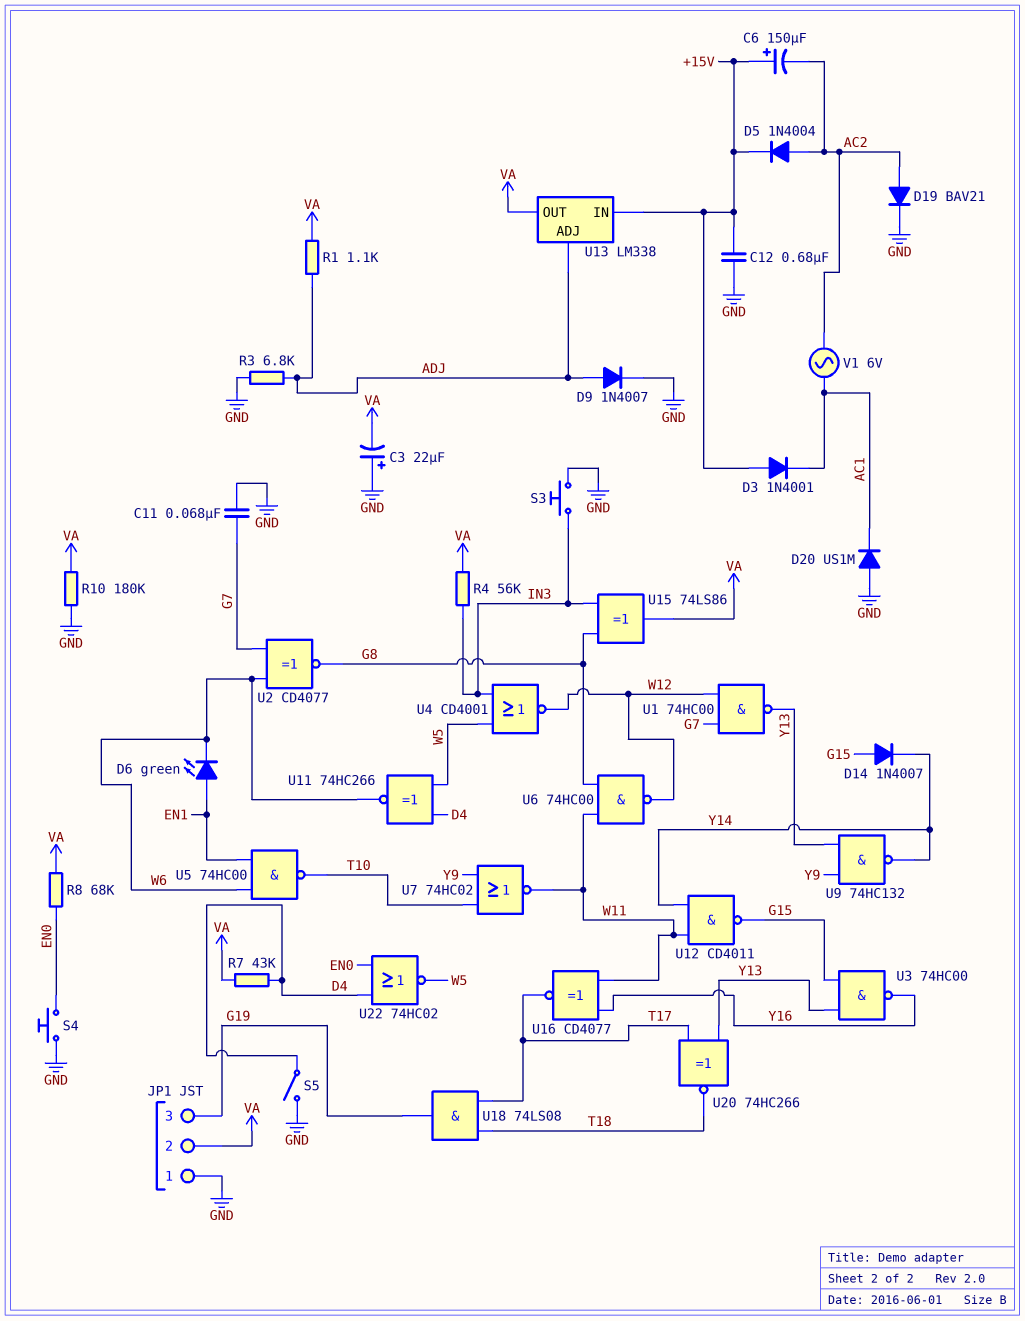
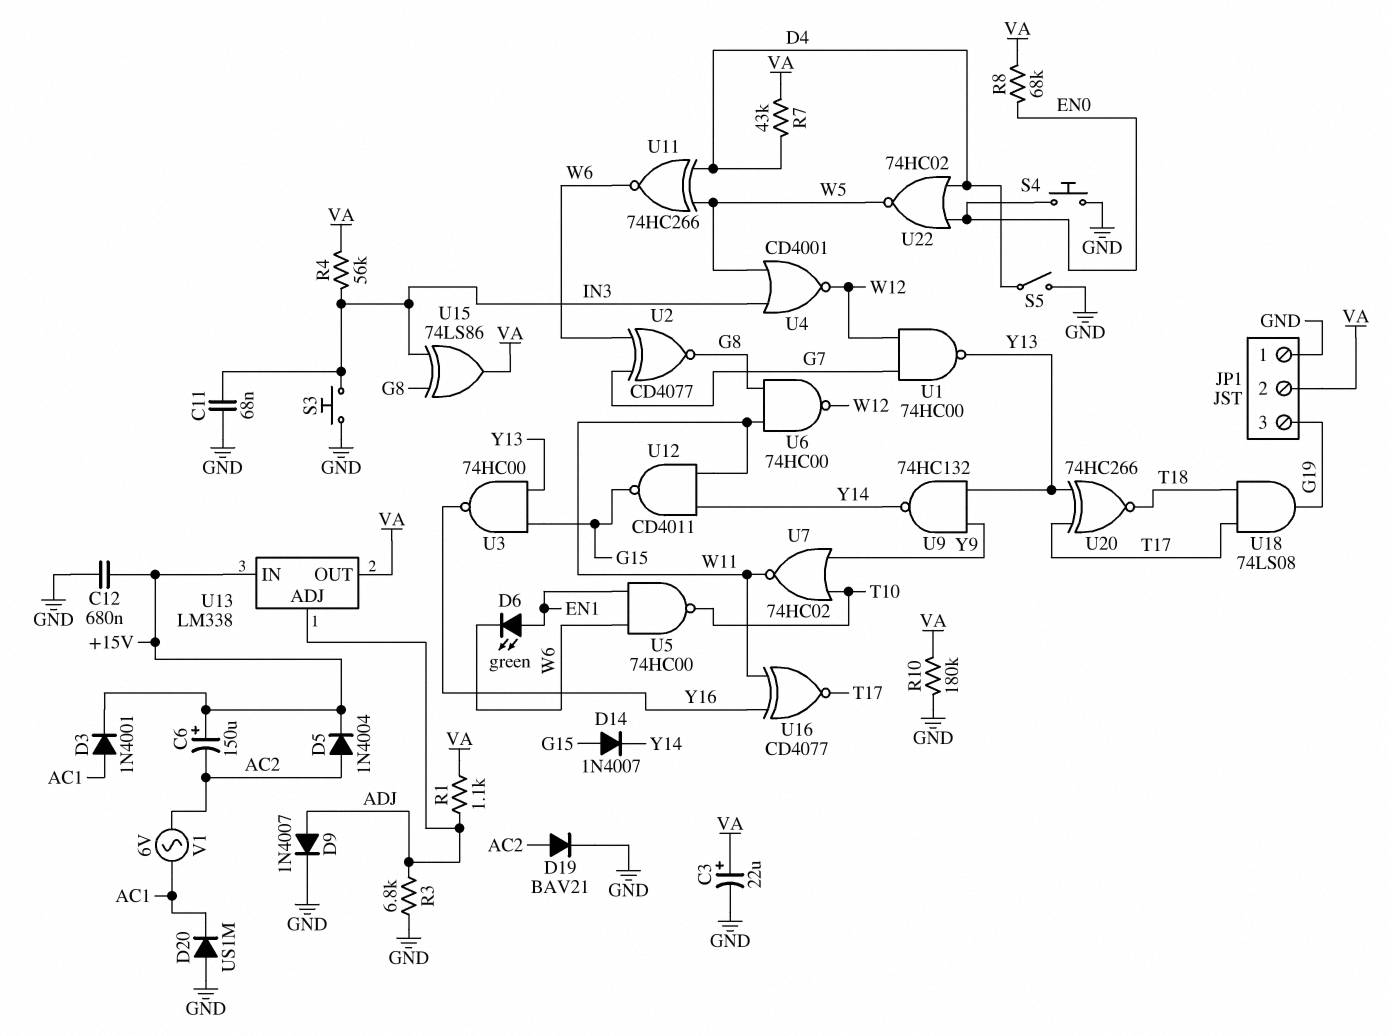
C3: 22uF (plus GND, minus VA) -> 22uF (plus VA, minus GND)
C11: 68nF (G7, GND) -> 68nF (GND, IN3)
D3: diode 1N4001 (A +15V, K AC1) -> diode 1N4001 (A AC1, K +15V)

